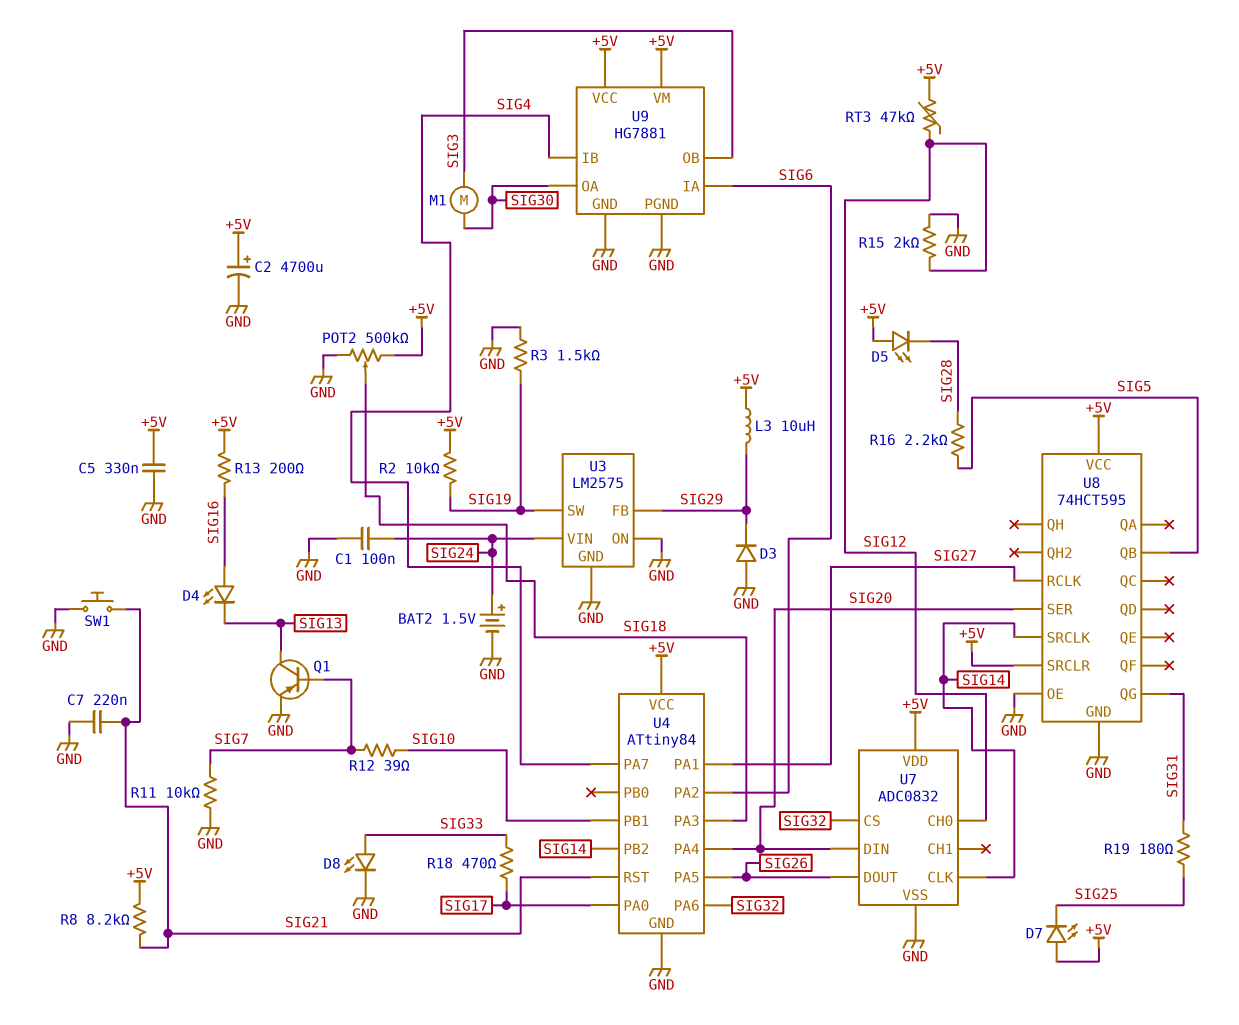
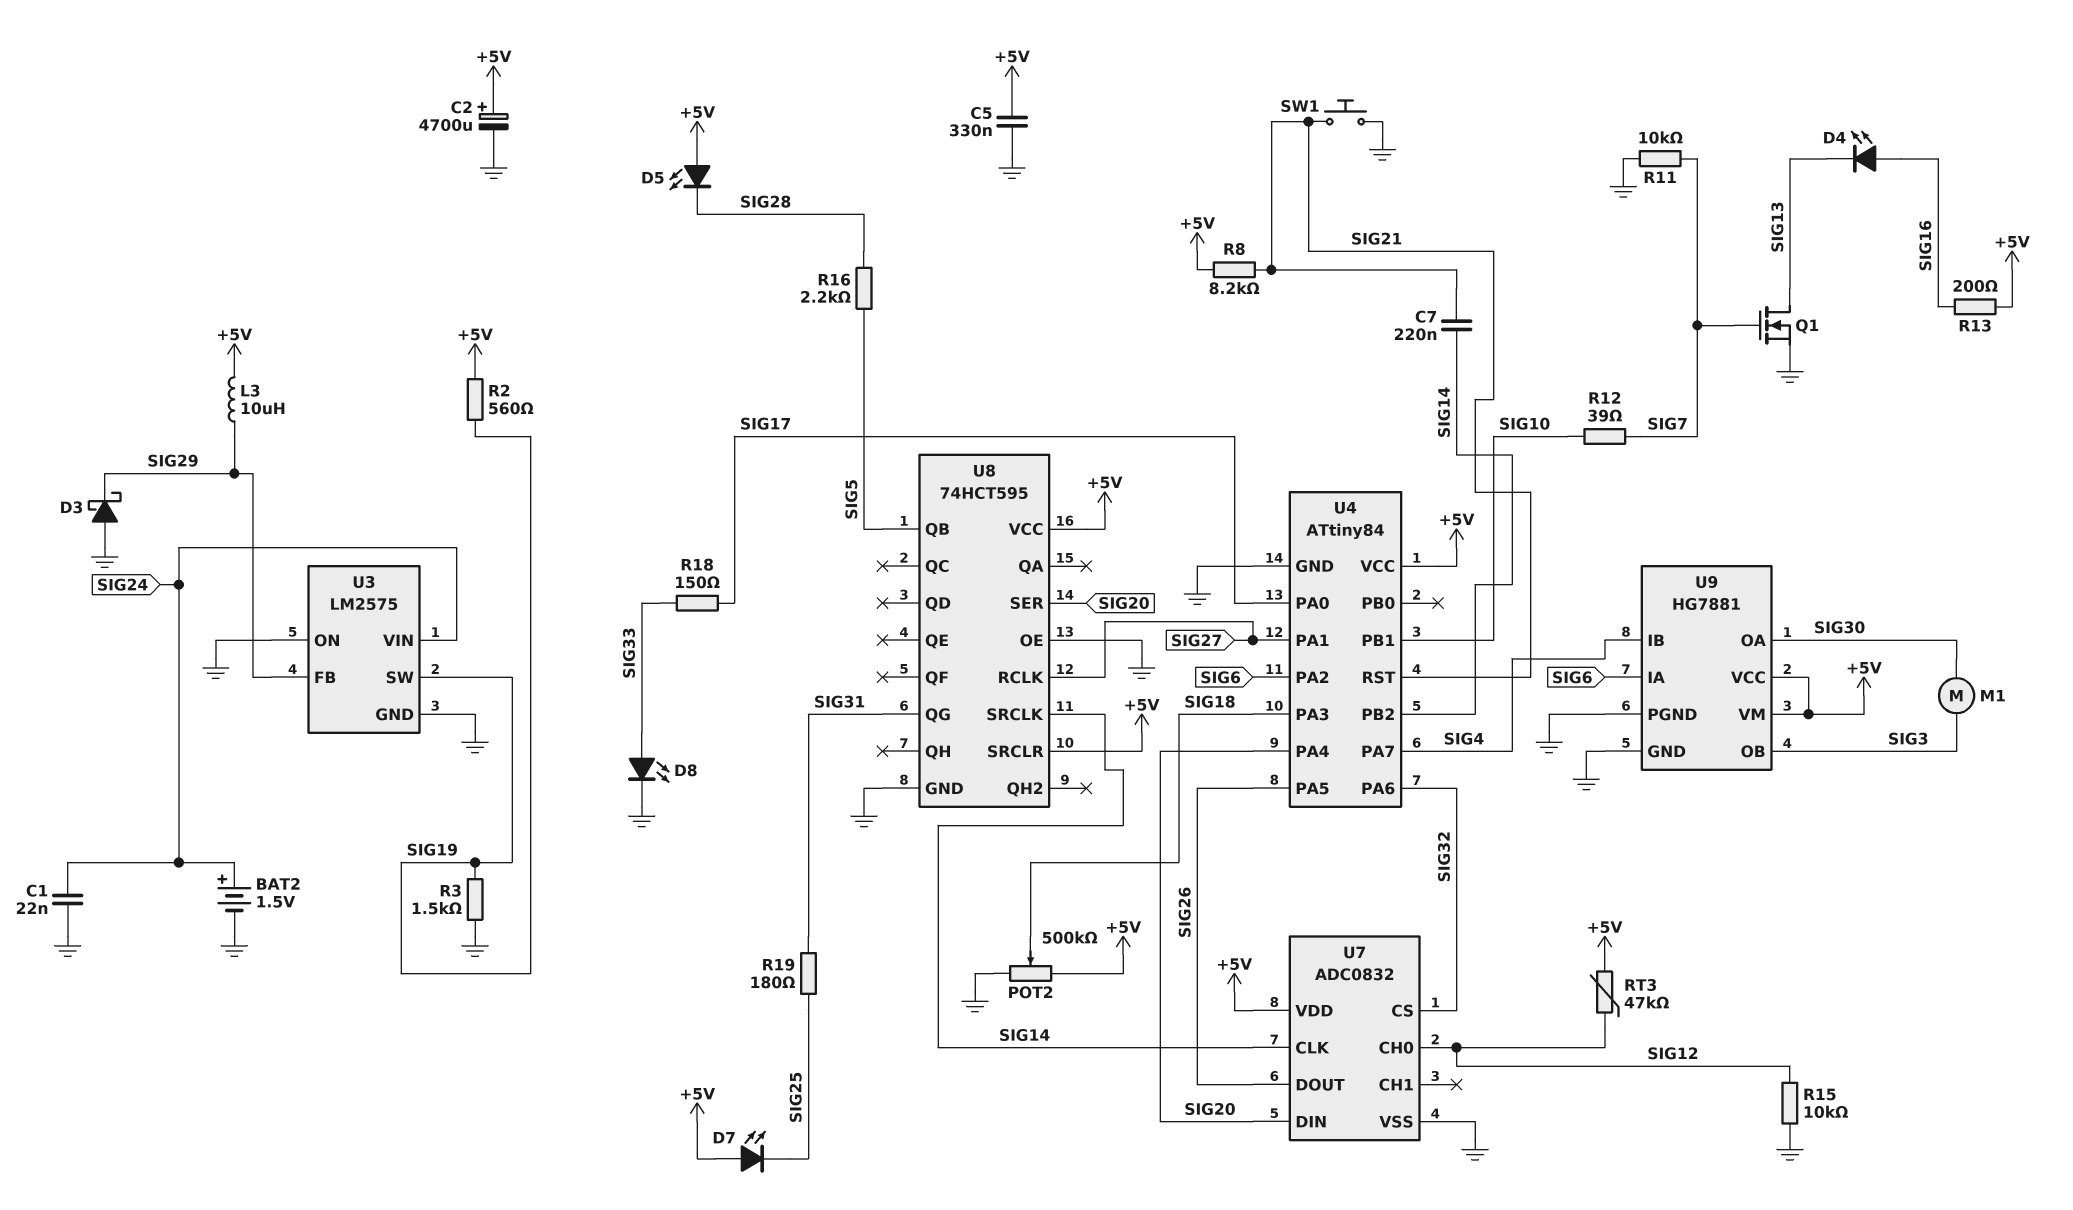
C1: 100nF (GND, SIG24) -> 22nF (GND, SIG24)
C7: 220nF (GND, SIG21) -> 220nF (SIG14, SIG21)
D3: diode (A GND, K SIG29) -> schottky (A GND, K SIG29)
Q1: PNP (B SIG7, C SIG13, E GND) -> NMOS (G SIG7, D SIG13, S GND)
R2: 10k (+5V, SIG19) -> 560 (+5V, SIG19)
R15: 2k (GND, SIG12) -> 10k (GND, SIG12)
R18: 470 (SIG17, SIG33) -> 150 (SIG17, SIG33)

